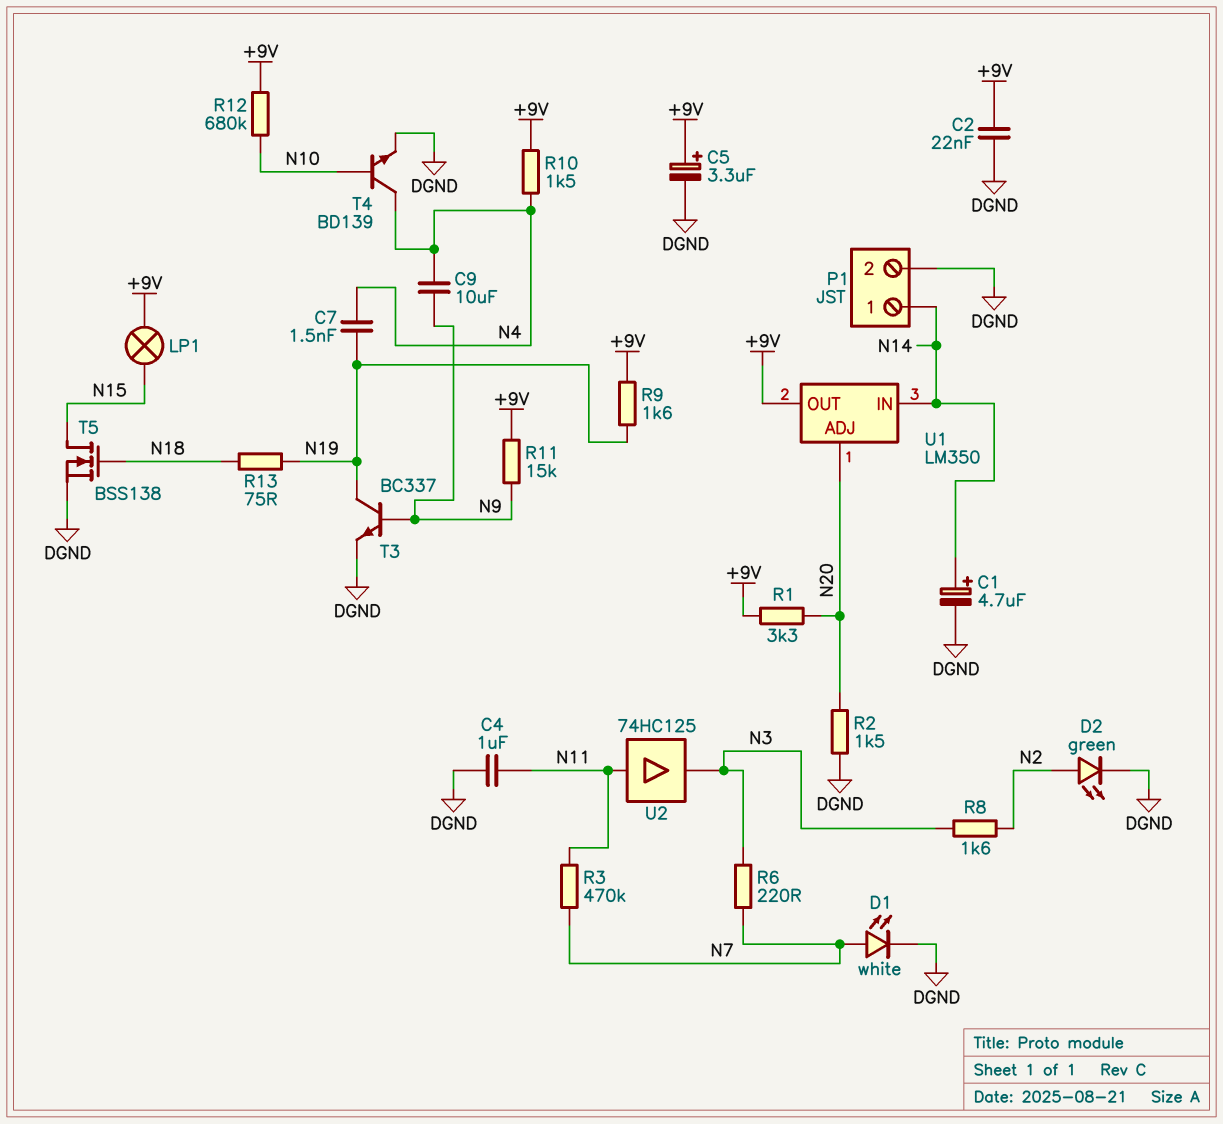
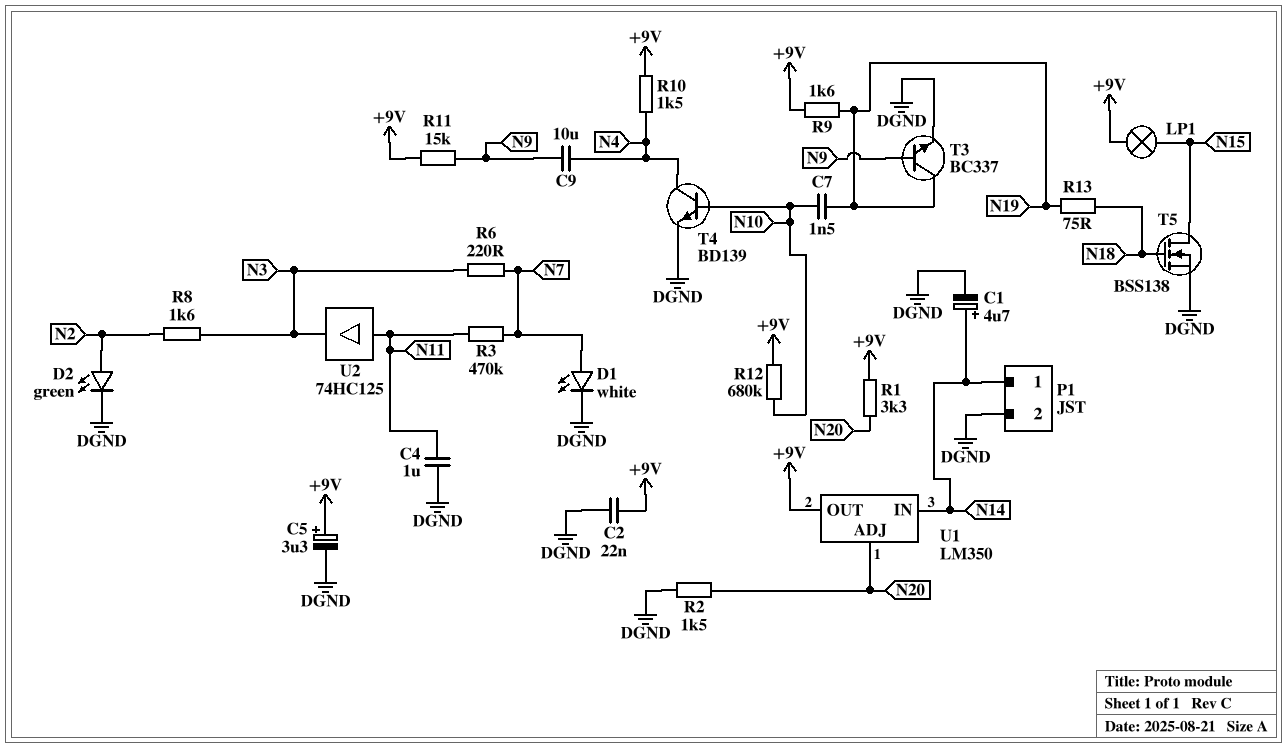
C7: 1.5nF (N4, N19) -> 1.5nF (N10, N19)

